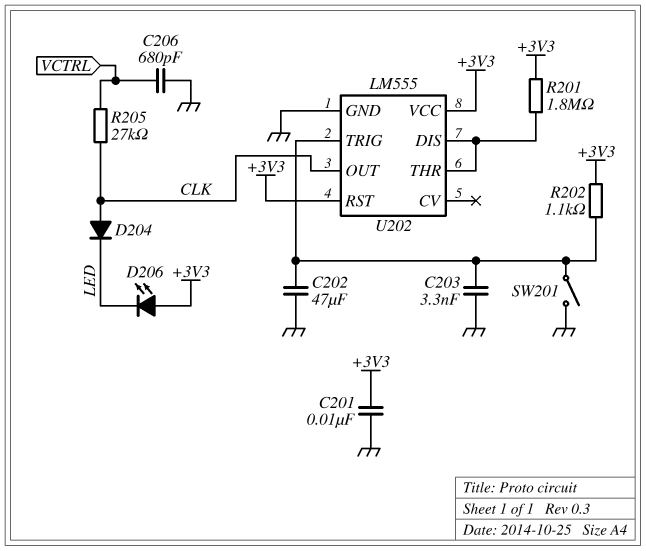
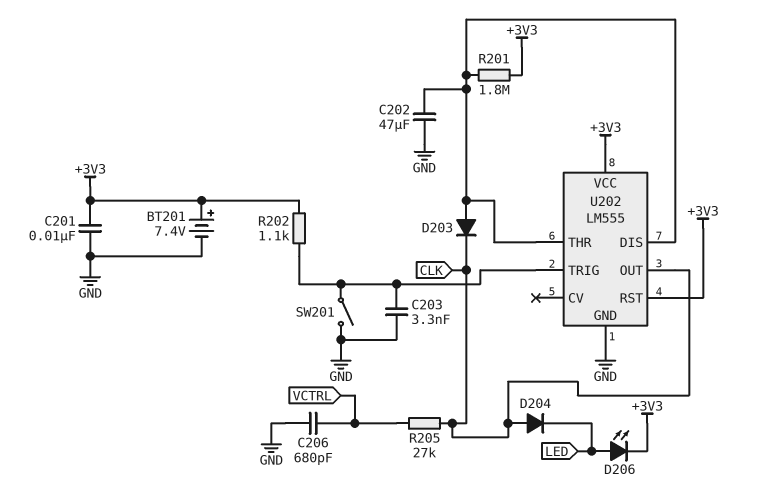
BT201: none -> 7.4V (plus +3V3, minus GND)
C202: 47uF (GND, U202/TRIG) -> 47uF (GND, U202/DIS)
D203: none -> diode (A U202/DIS, K CLK)
D206: LED (A +3V3, K LED) -> LED (A LED, K +3V3)

